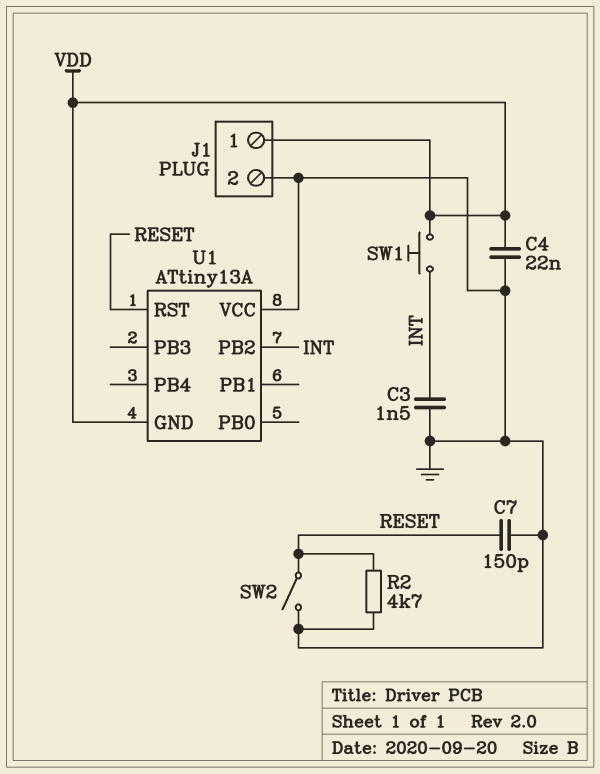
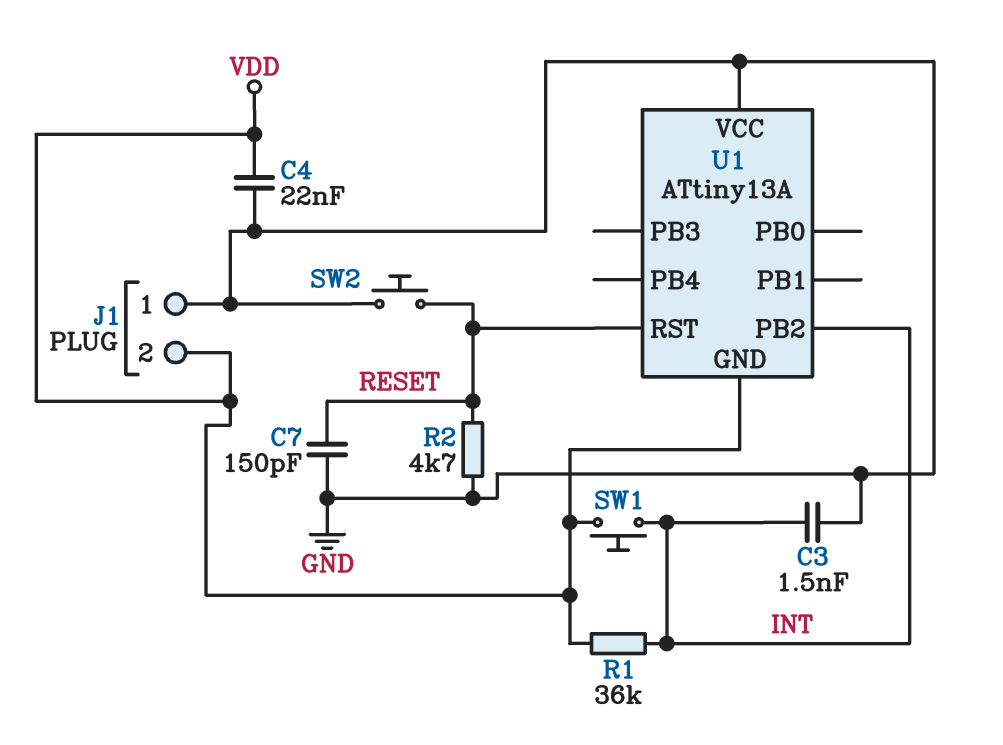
J1 pin 1: VDD -> GND
J1 pin 2: GND -> VDD
R1: none -> 36k (INT, VDD)
SW2: switch (GND, RESET) -> button (GND, RESET)

